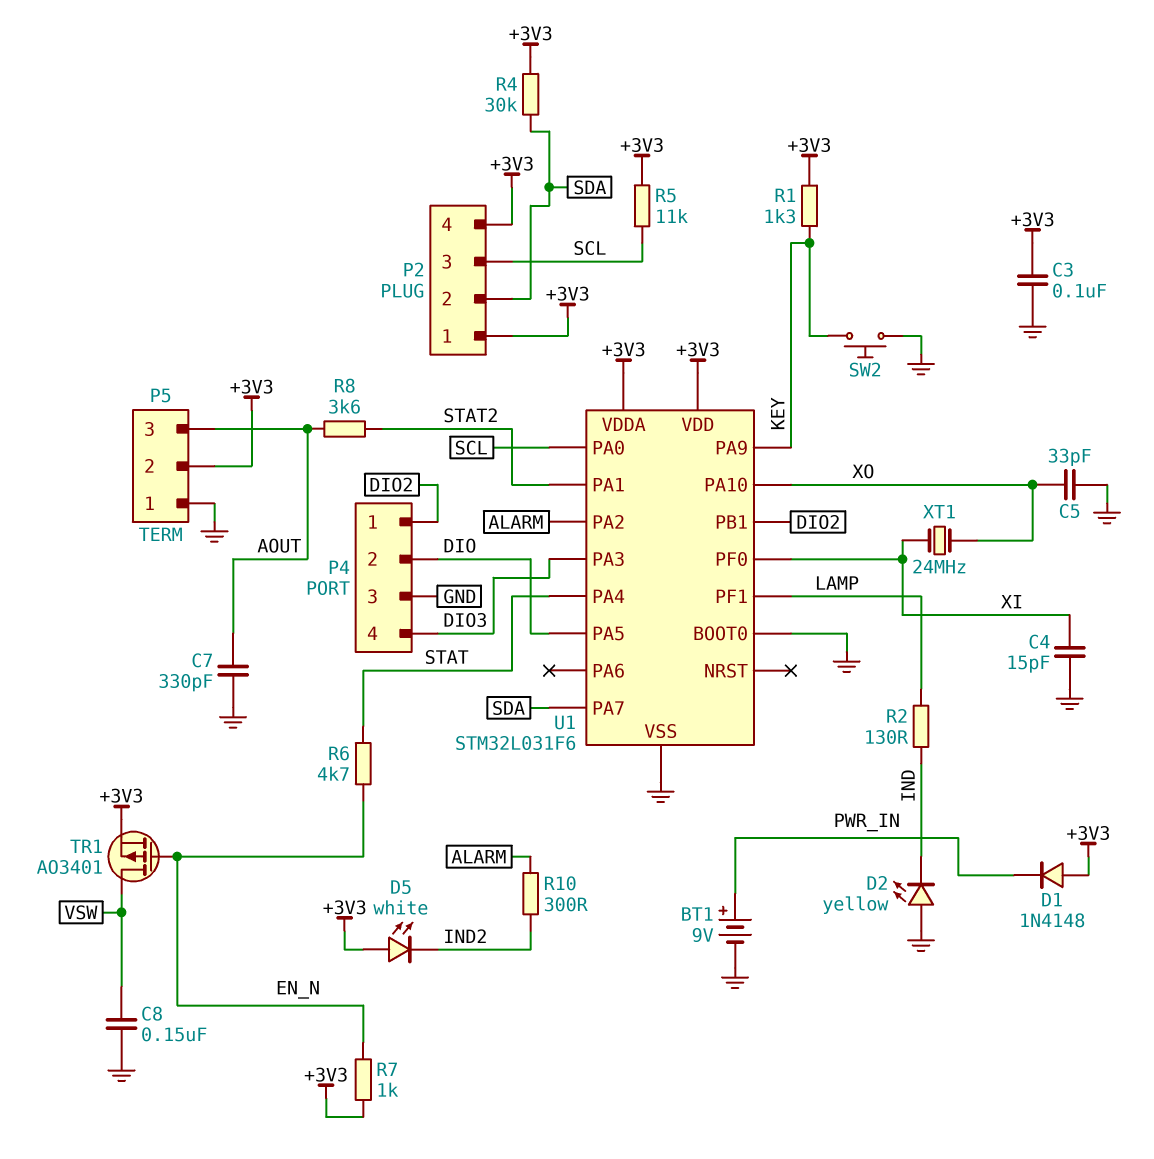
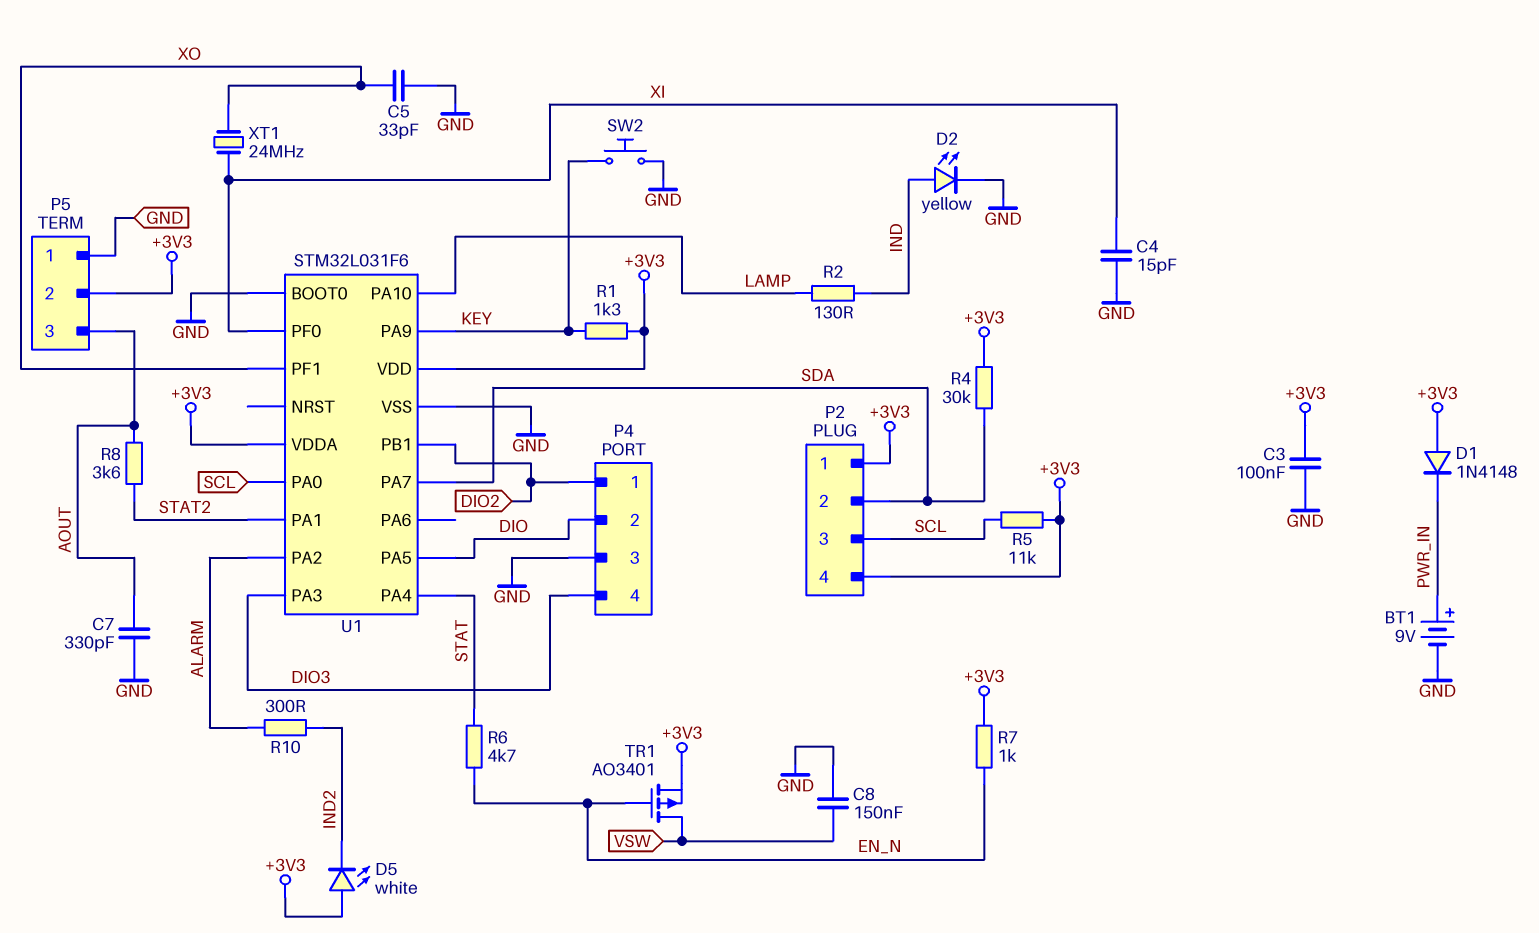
D2: LED yellow (A GND, K IND) -> LED yellow (A IND, K GND)
U1 pin PA10: XO -> LAMP
U1 pin PF1: LAMP -> XO

